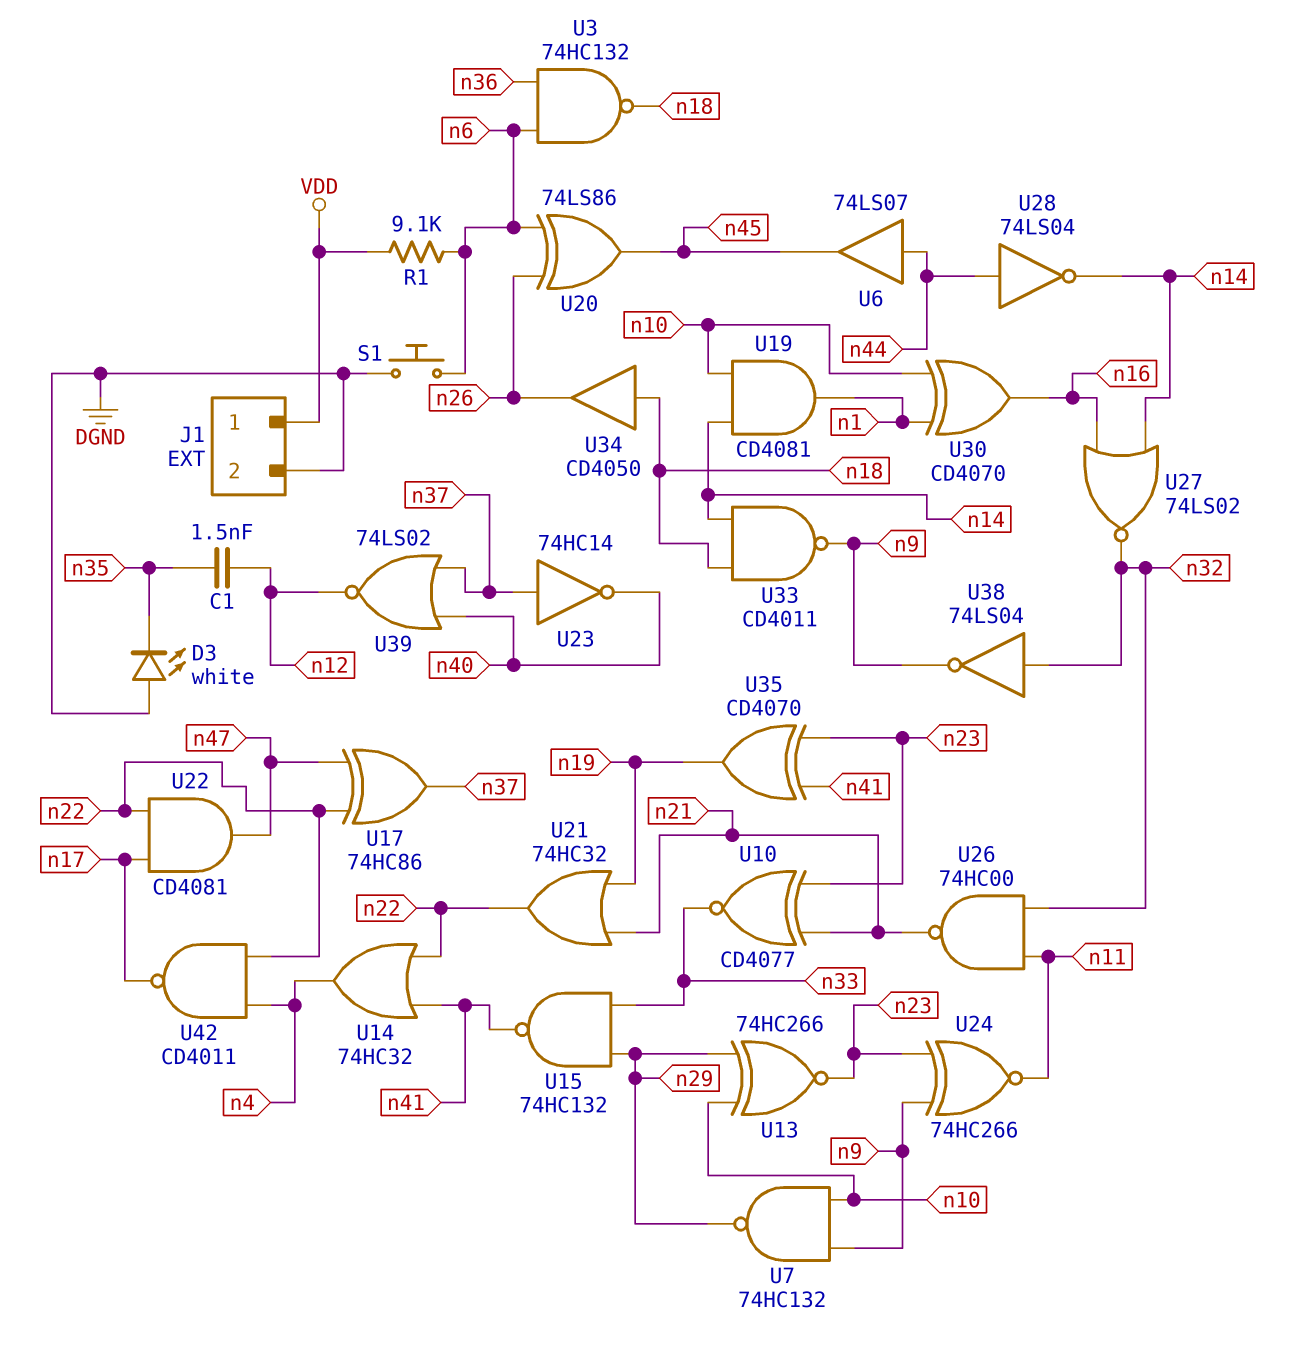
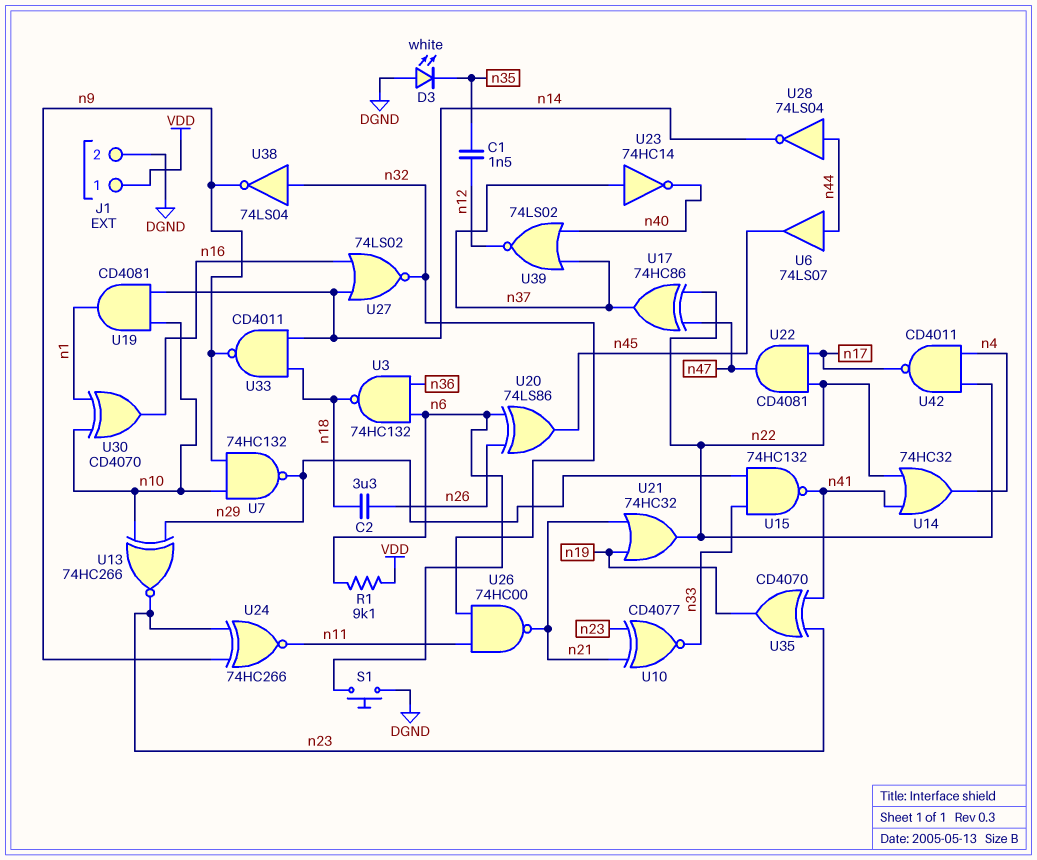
C2: none -> 3.3uF (n18, n26)
U34: buffer CD4050 (in n18, out n26) -> none

